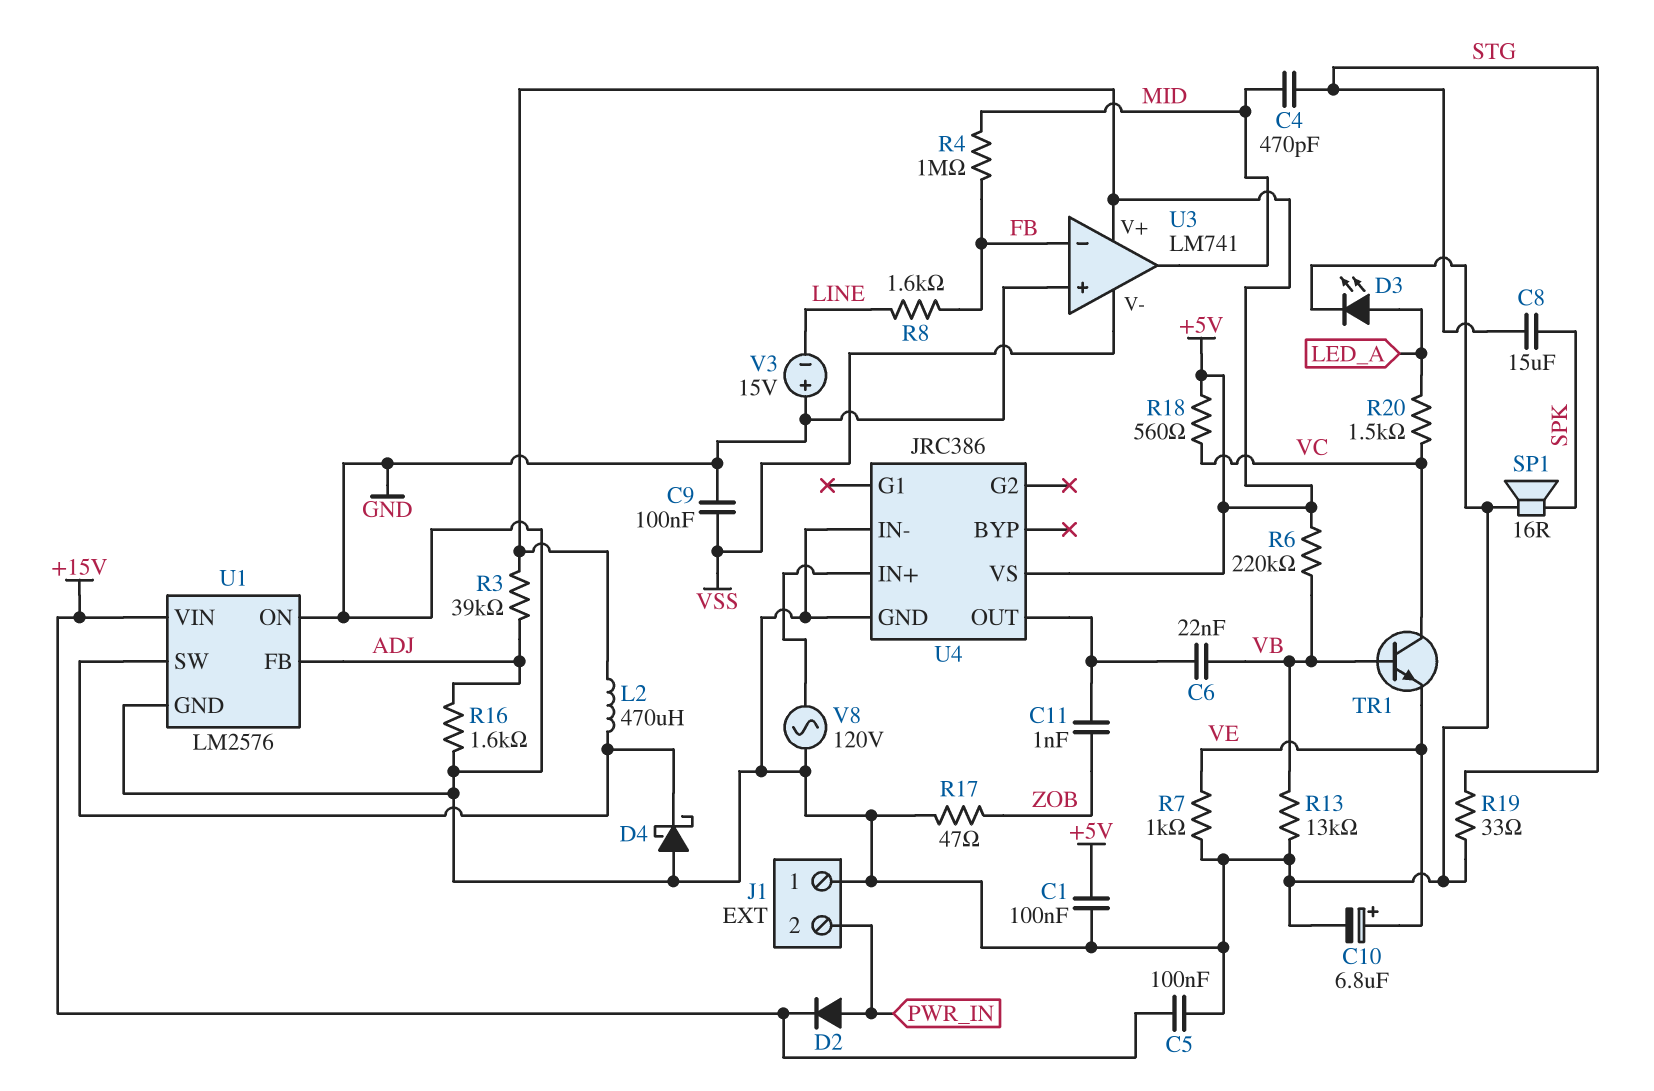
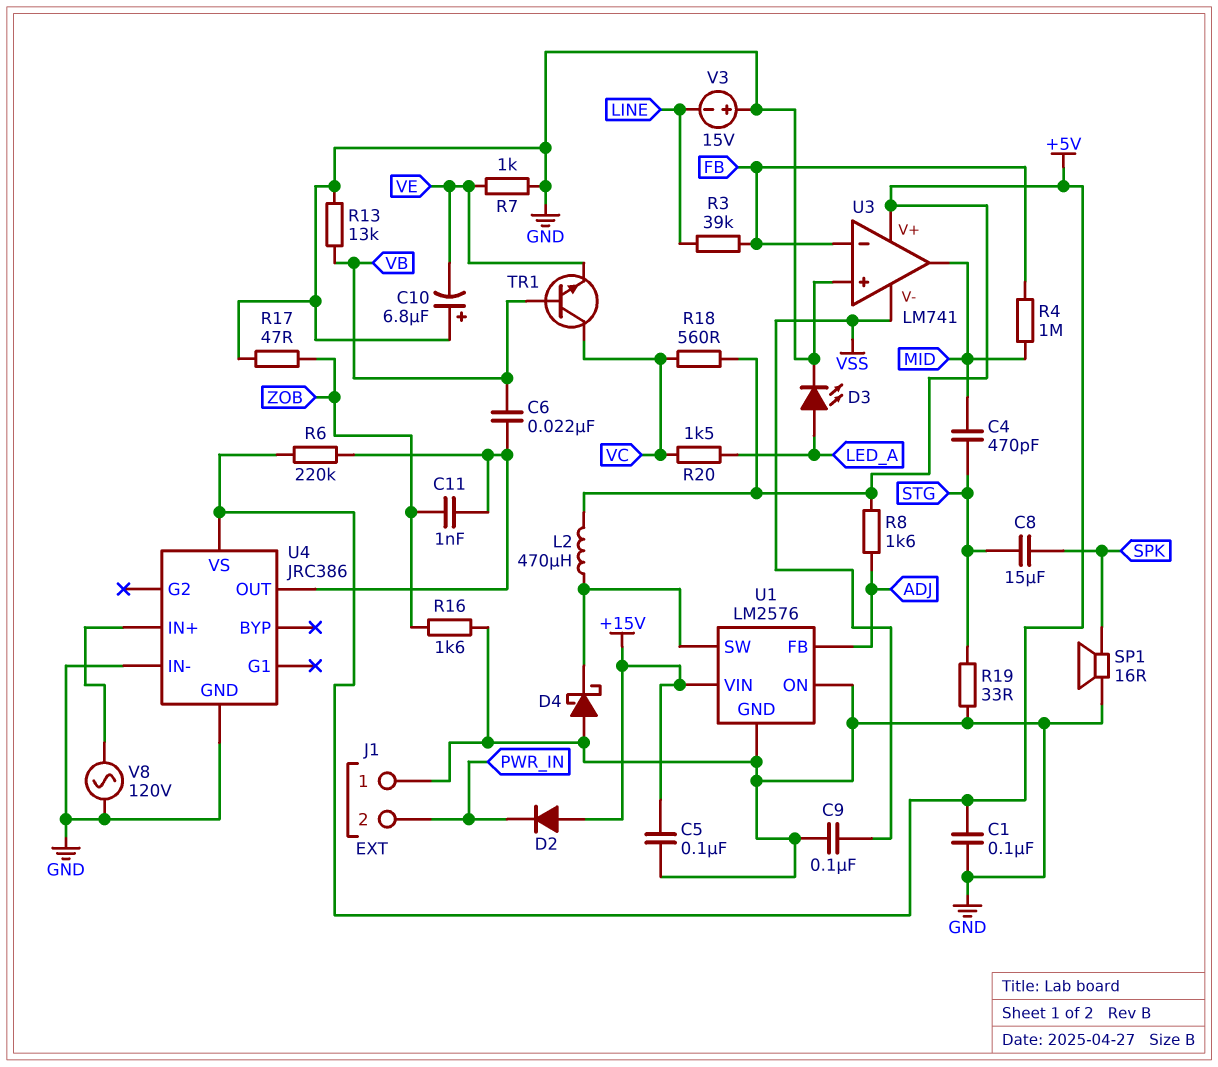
C10: 6.8uF (plus VE, minus GND) -> 6.8uF (plus GND, minus VE)
D2: diode (A PWR_IN, K +15V) -> diode (A +15V, K PWR_IN)
R3: 39k (+5V, ADJ) -> 39k (FB, LINE)
R6: 220k (+5V, VB) -> 220k (+5V, U4/OUT)
R8: 1.6k (FB, LINE) -> 1.6k (+5V, ADJ)
R16: 1.6k (ADJ, GND) -> 1.6k (GND, ZOB)

